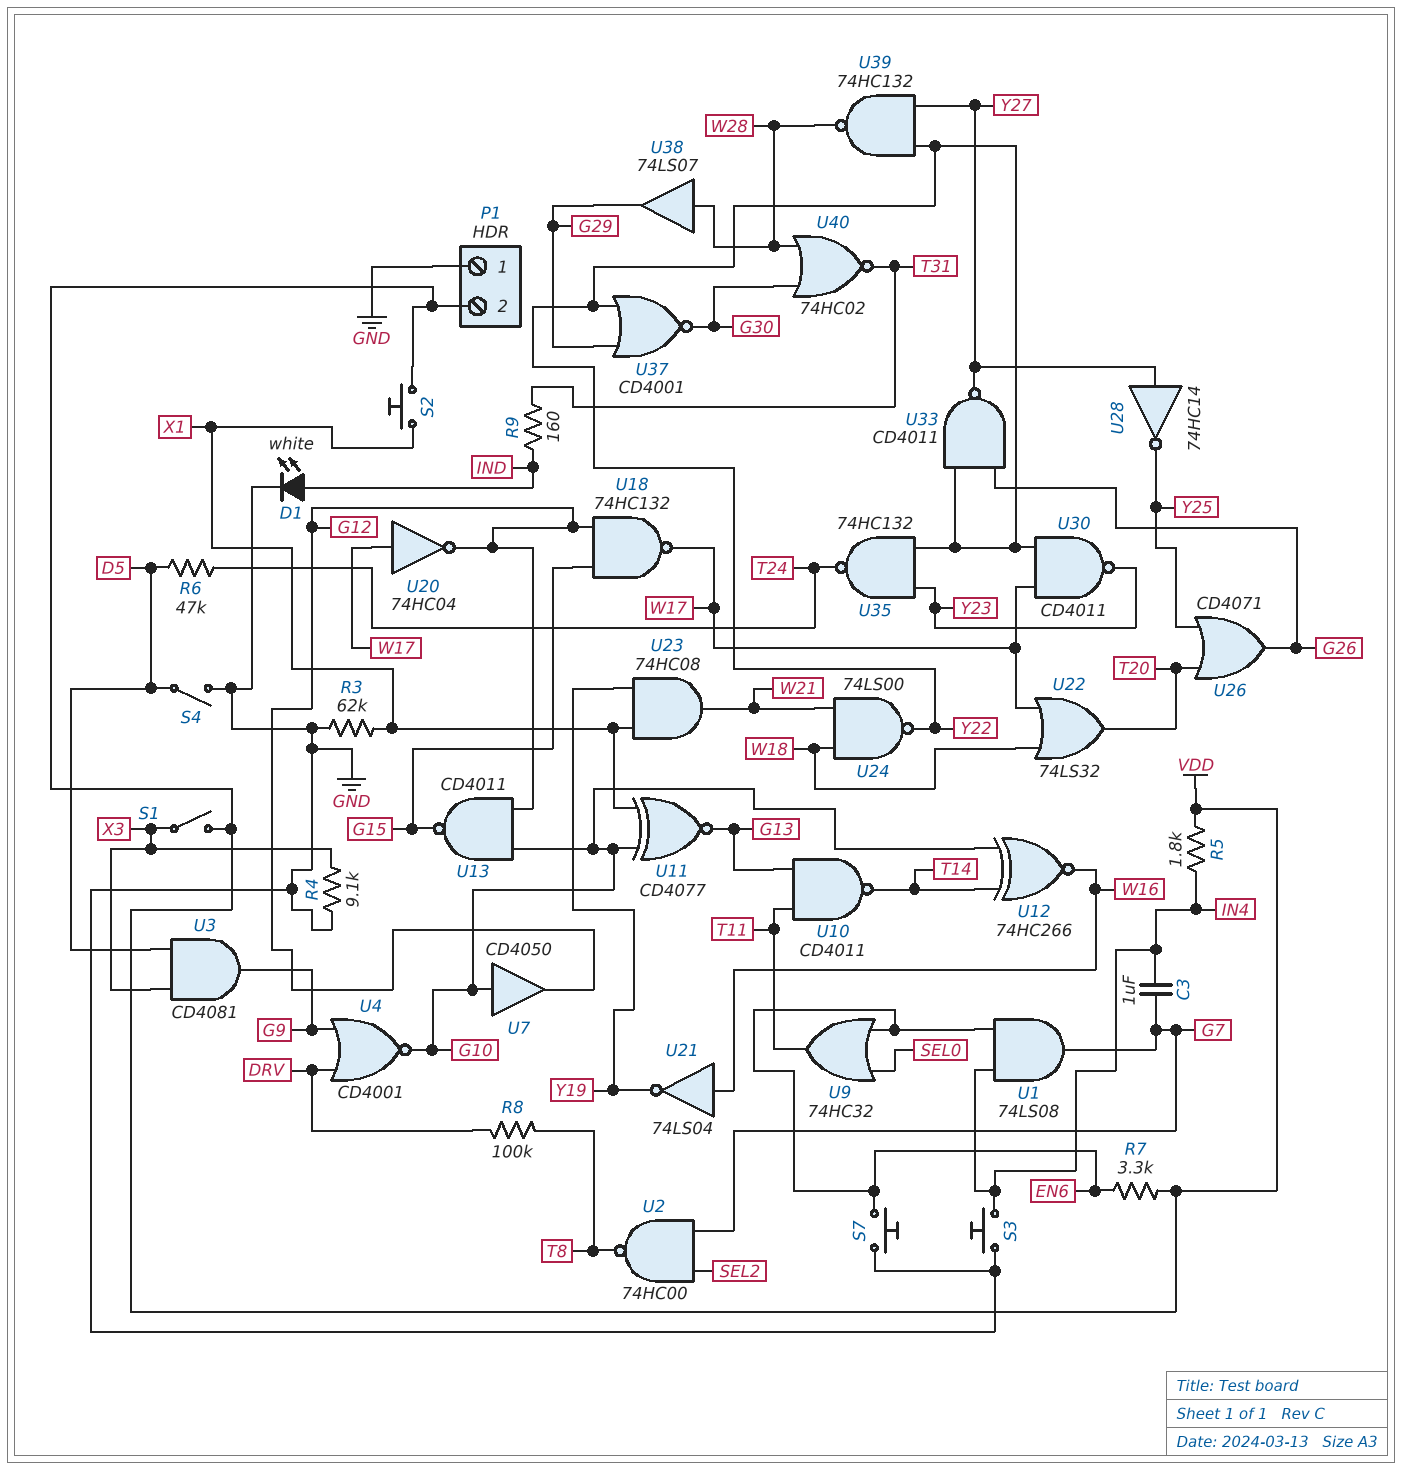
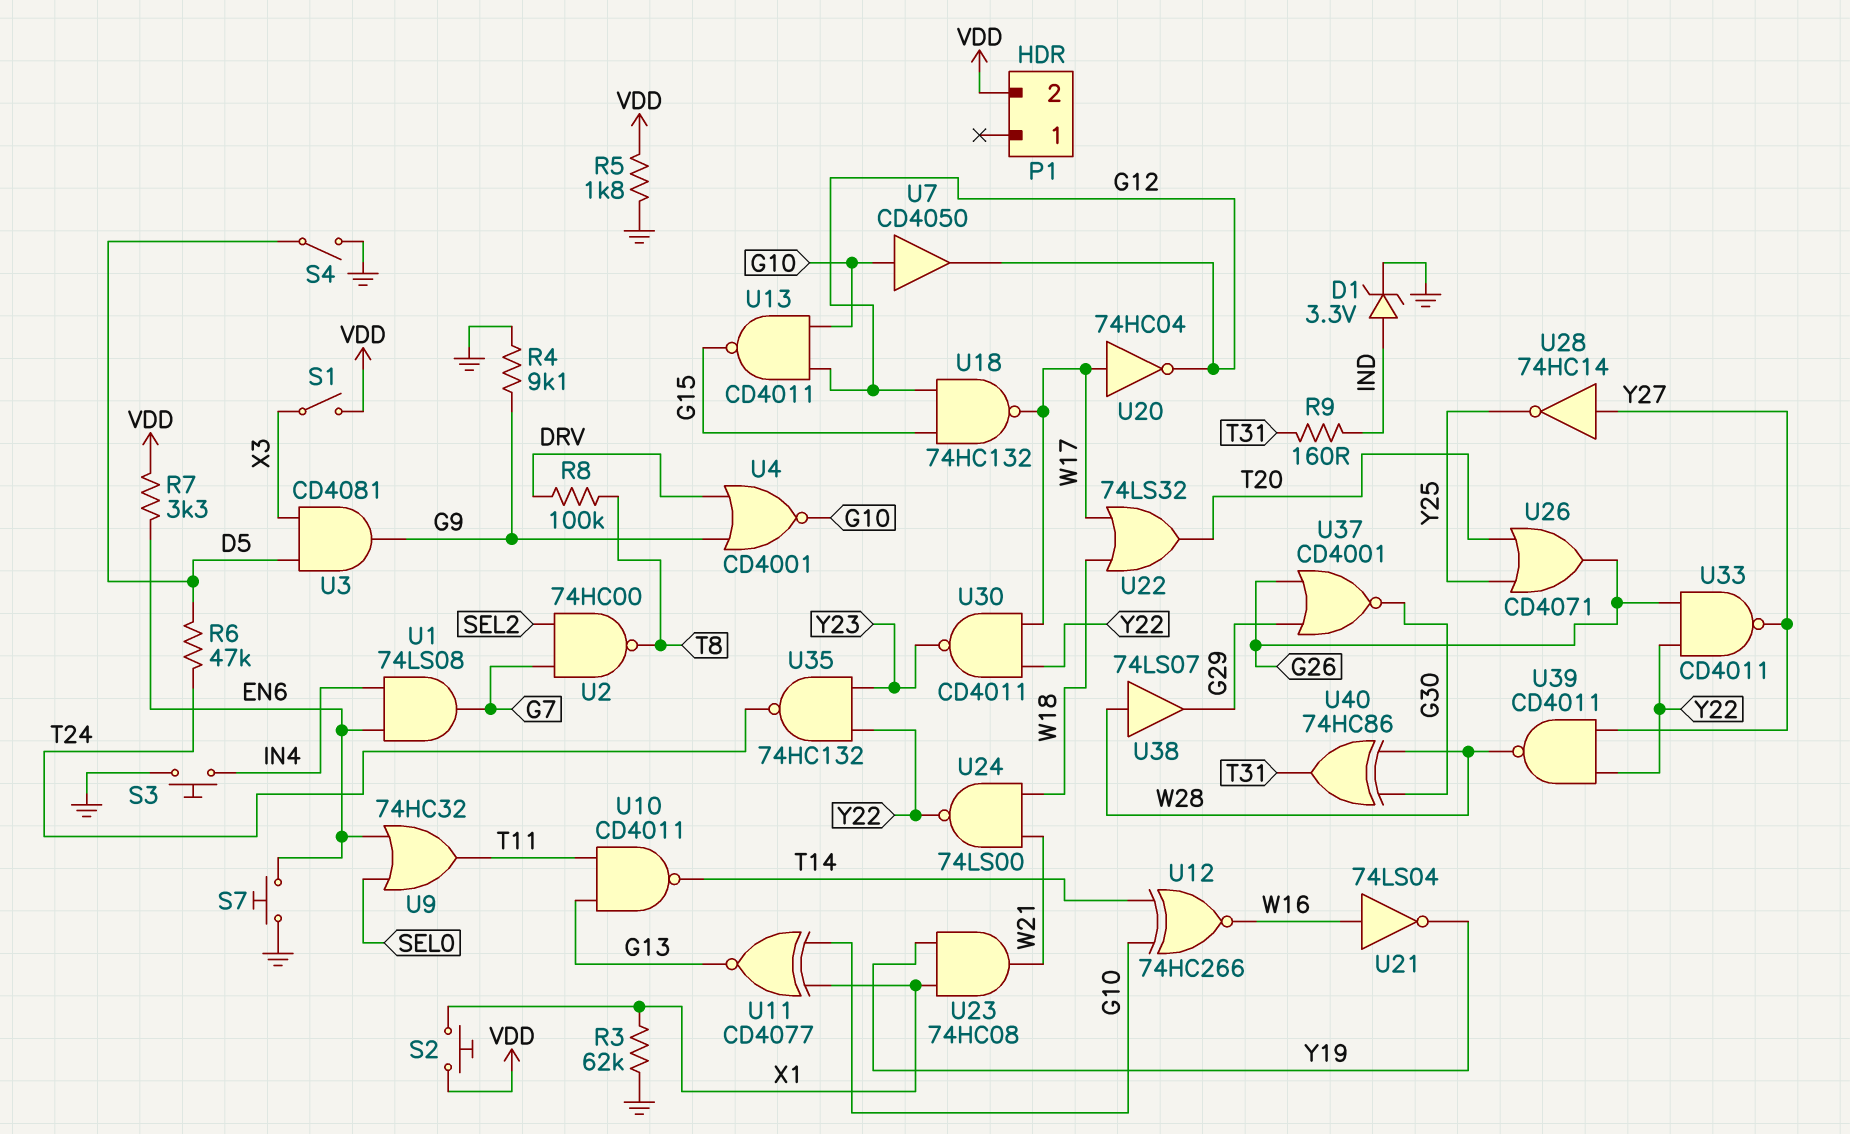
C3: 1uF (G7, IN4) -> none
D1: LED white (A IND, K GND) -> zener 3.3V (A IND, K GND)
P1 pin 1: GND -> none
R4: 9.1k (GND, X3) -> 9.1k (G9, GND)
R5: 1.8k (IN4, VDD) -> 1.8k (GND, VDD)
U37: NOR CD4001 (in G29, in Y22, out G30) -> NOR CD4001 (in G26, in G29, out G30)
U39: NAND 74HC132 (in Y22, in Y27, out W28) -> NAND CD4011 (in Y22, in Y27, out W28)
U40: NOR 74HC02 (in G30, in W28, out T31) -> XOR 74HC86 (in G30, in W28, out T31)

